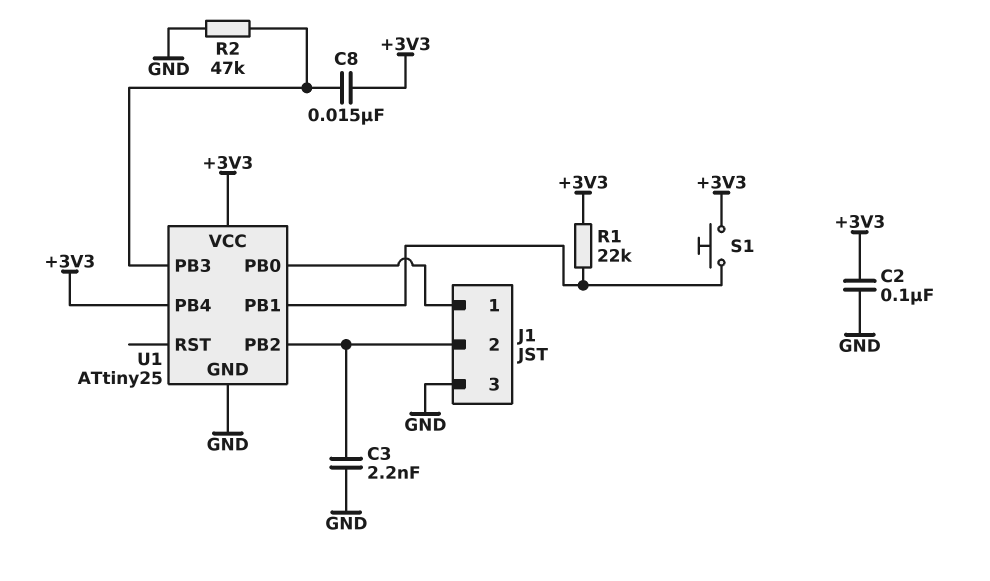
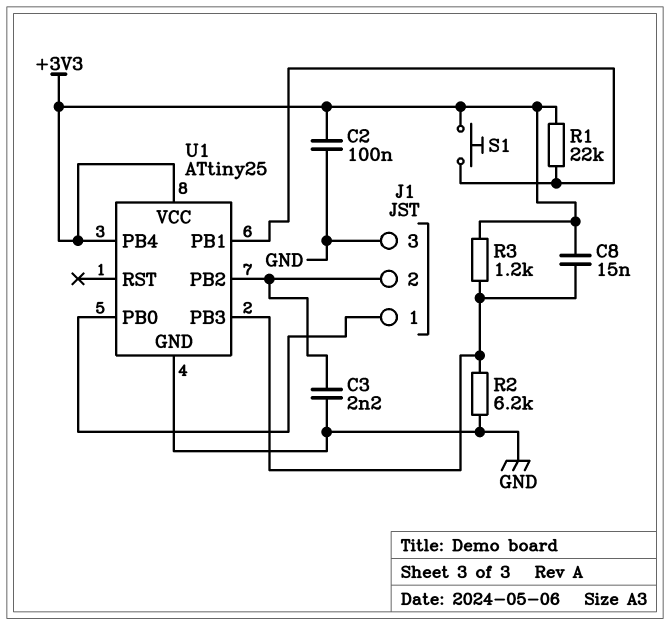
R2: 47k (GND, U1/PB3) -> 6.2k (GND, U1/PB3)
R3: none -> 1.2k (+3V3, U1/PB3)

